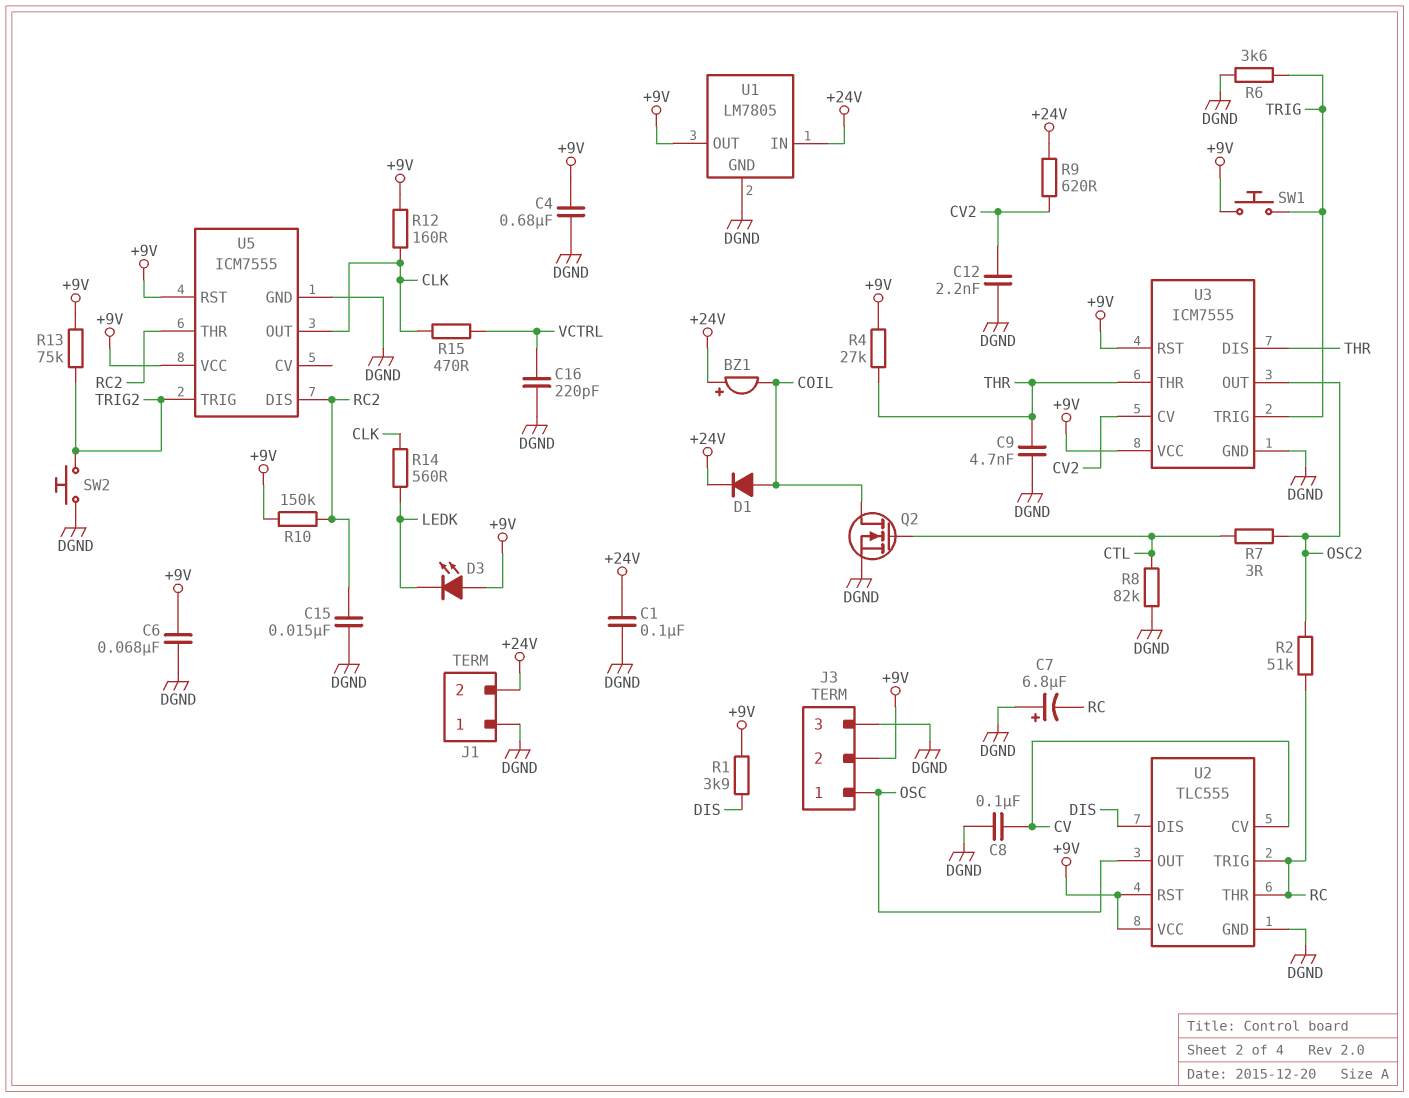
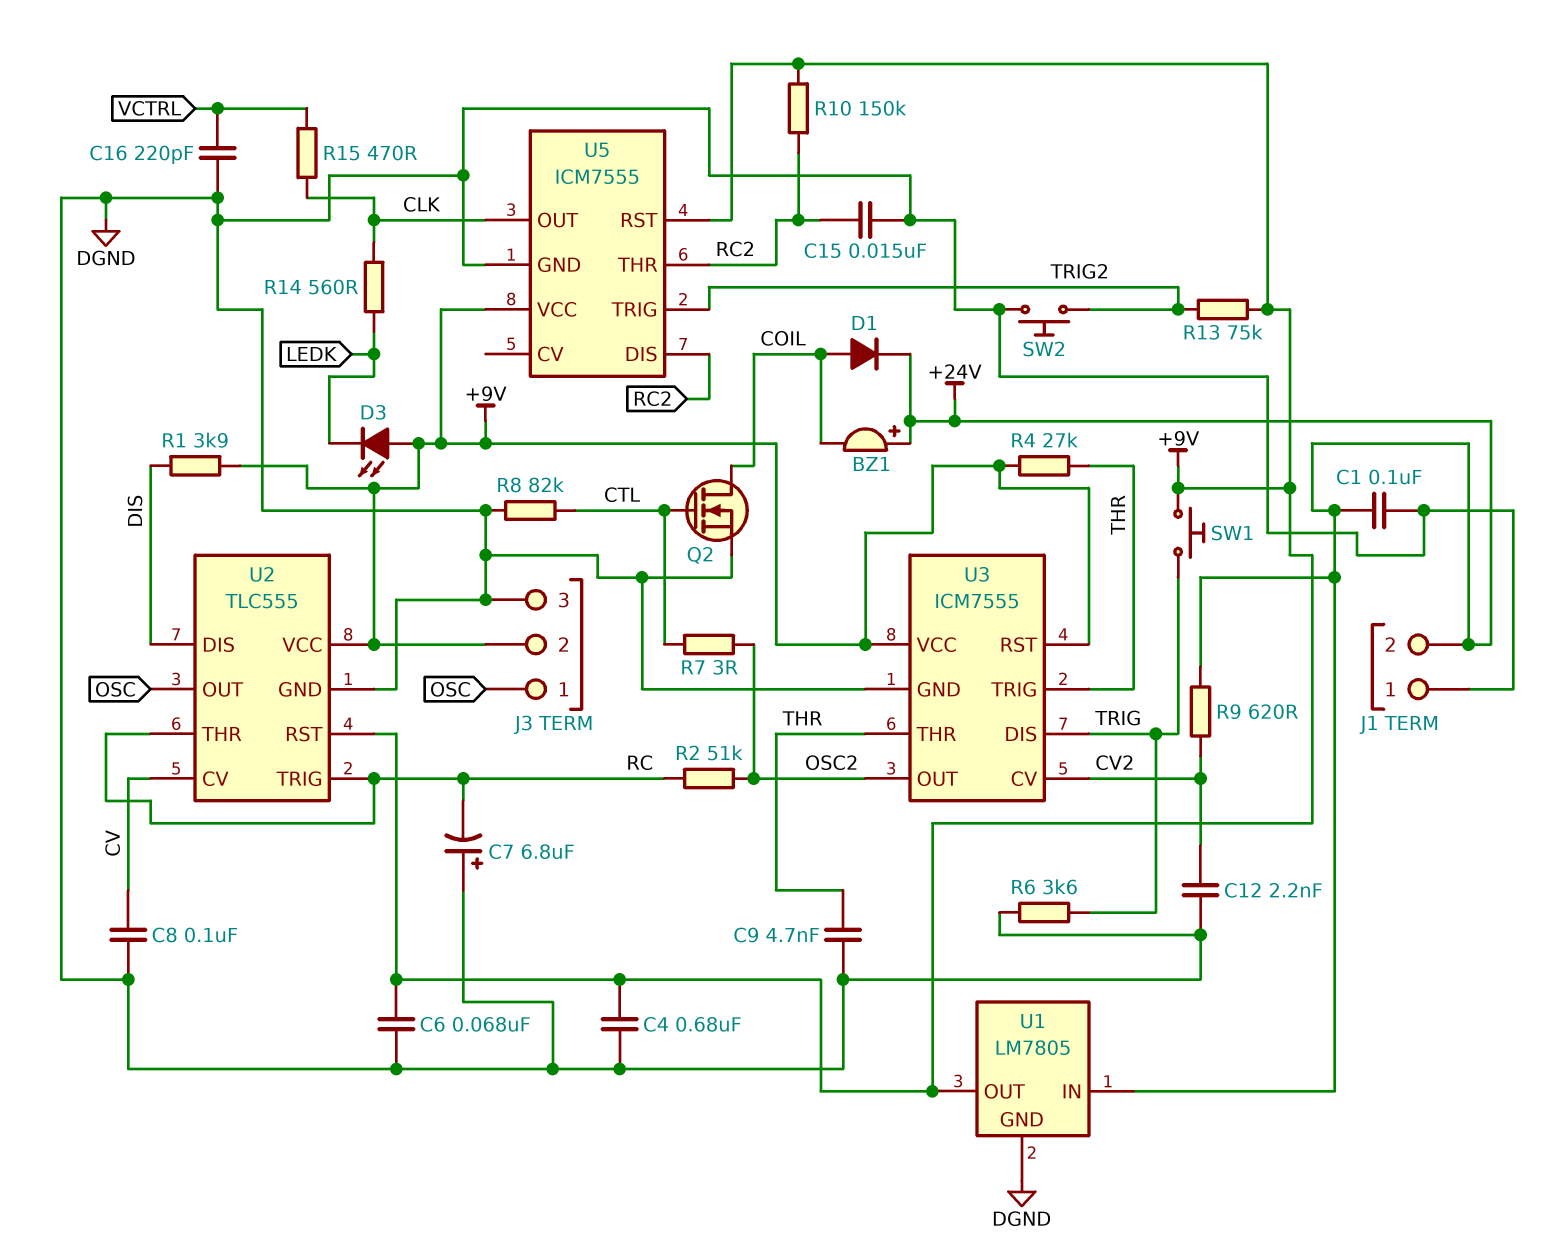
R12: 160 (+9V, CLK) -> none
U3 pin DIS: THR -> TRIG
U3 pin TRIG: TRIG -> THR

